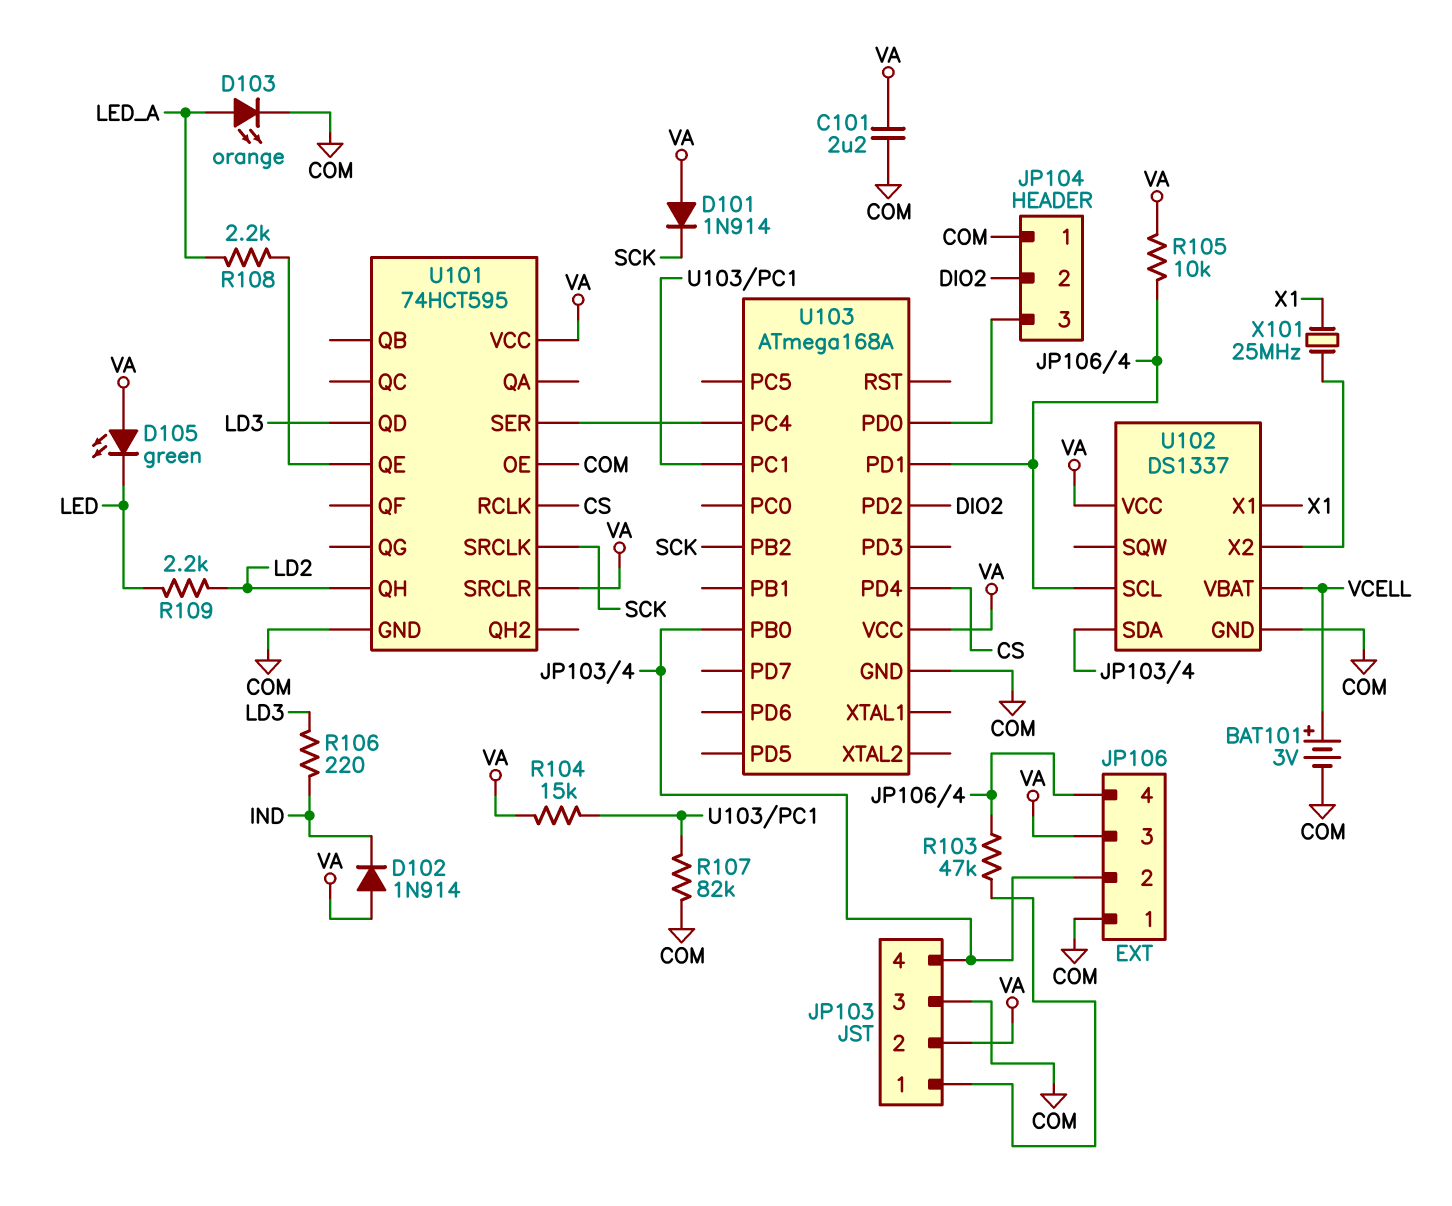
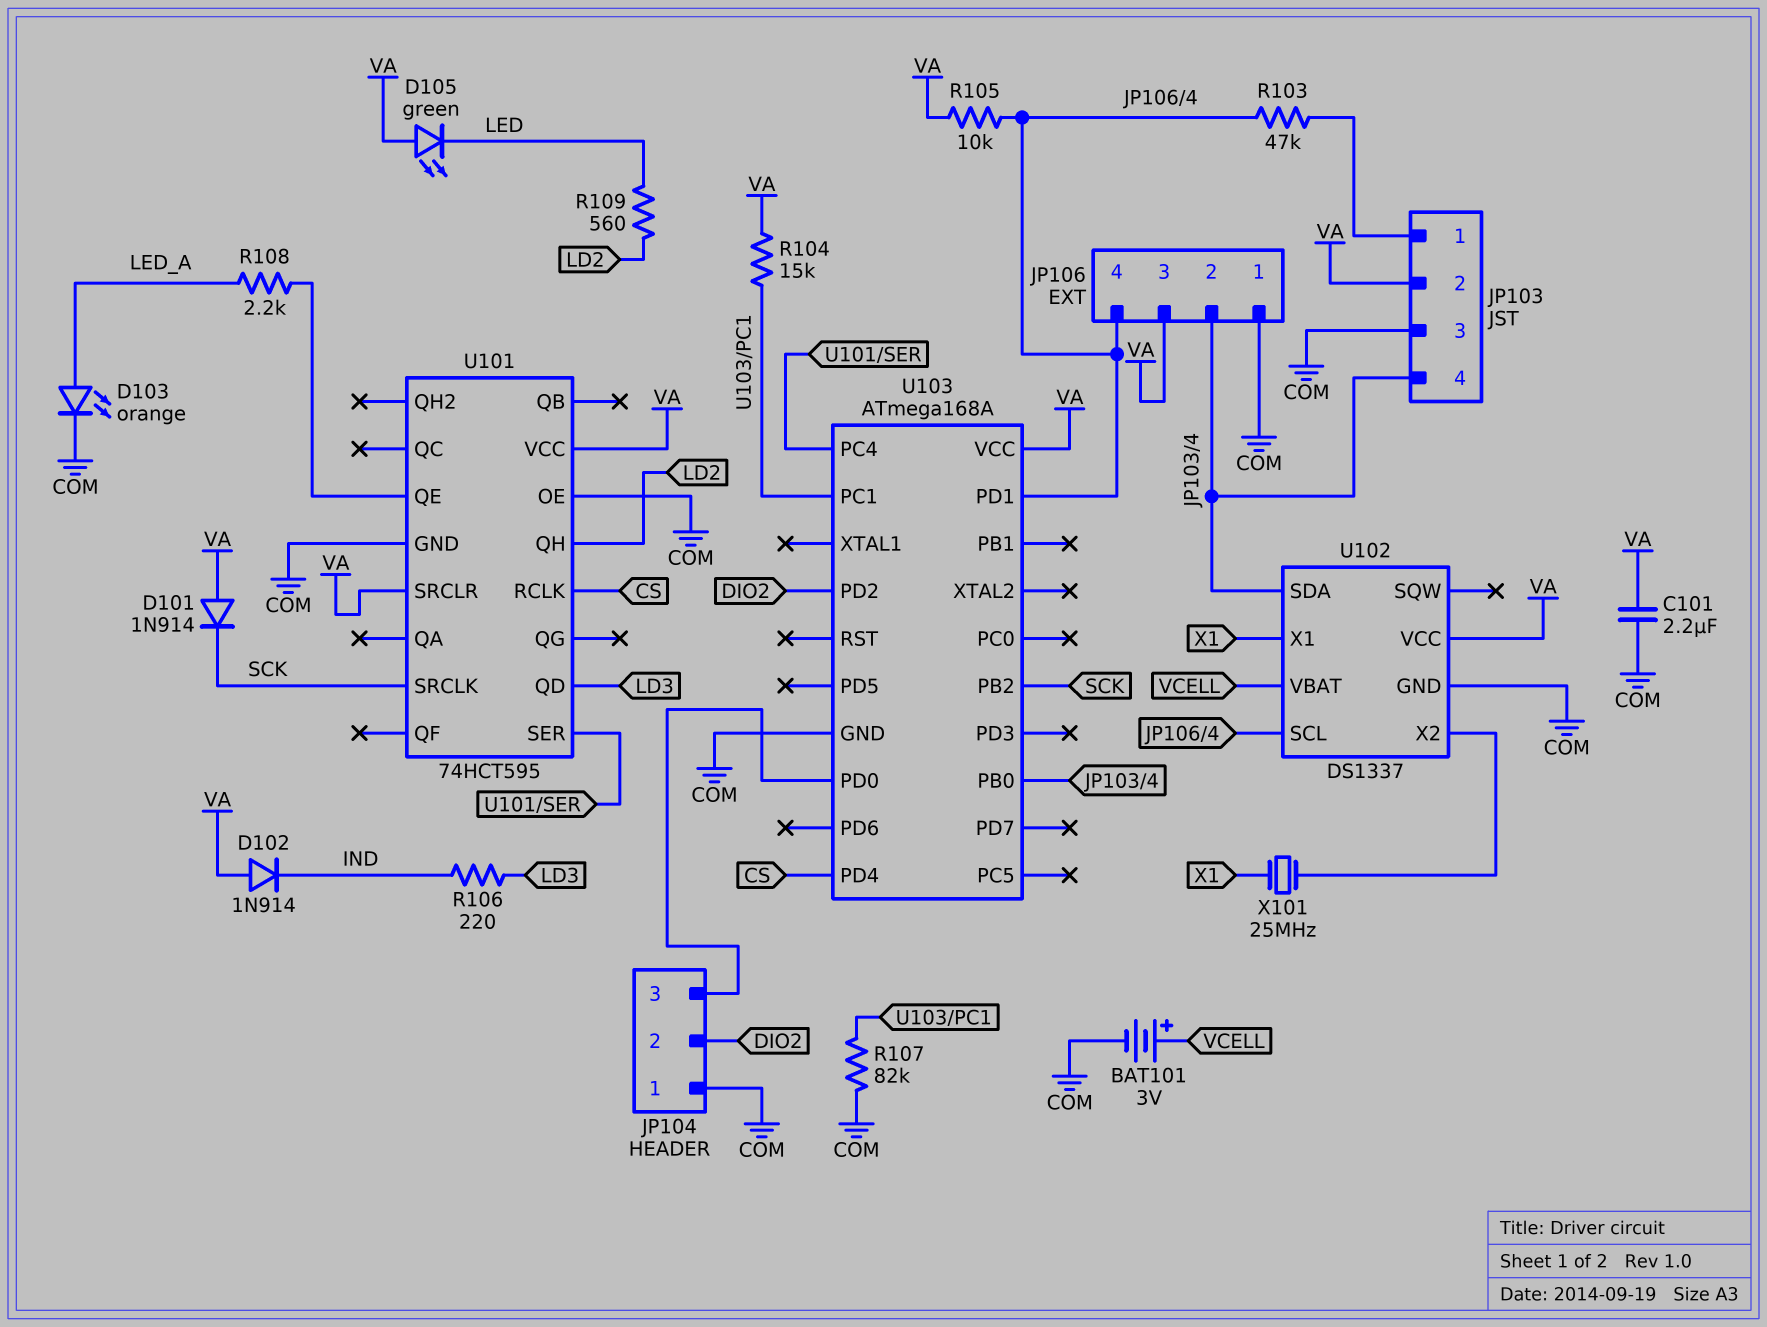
R109: 2.2k (LD2, LED) -> 560 (LD2, LED)

